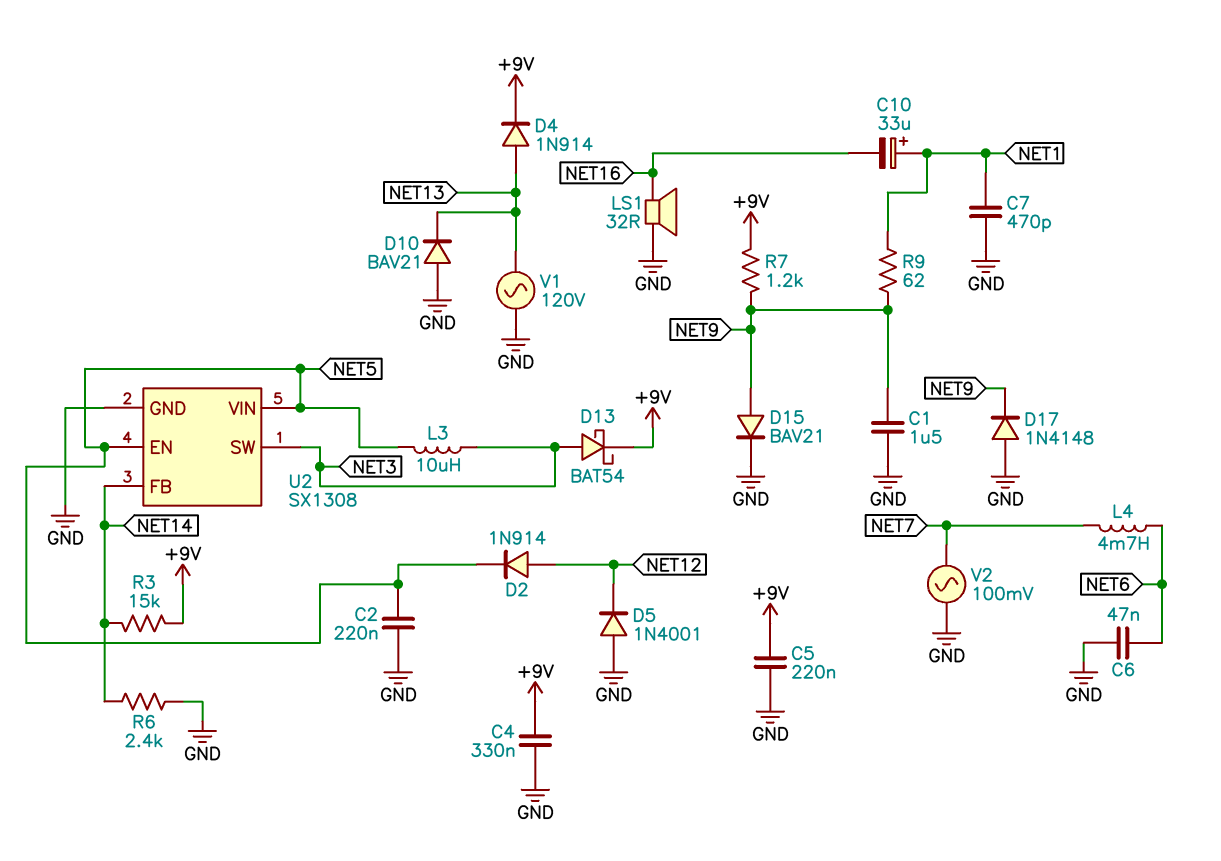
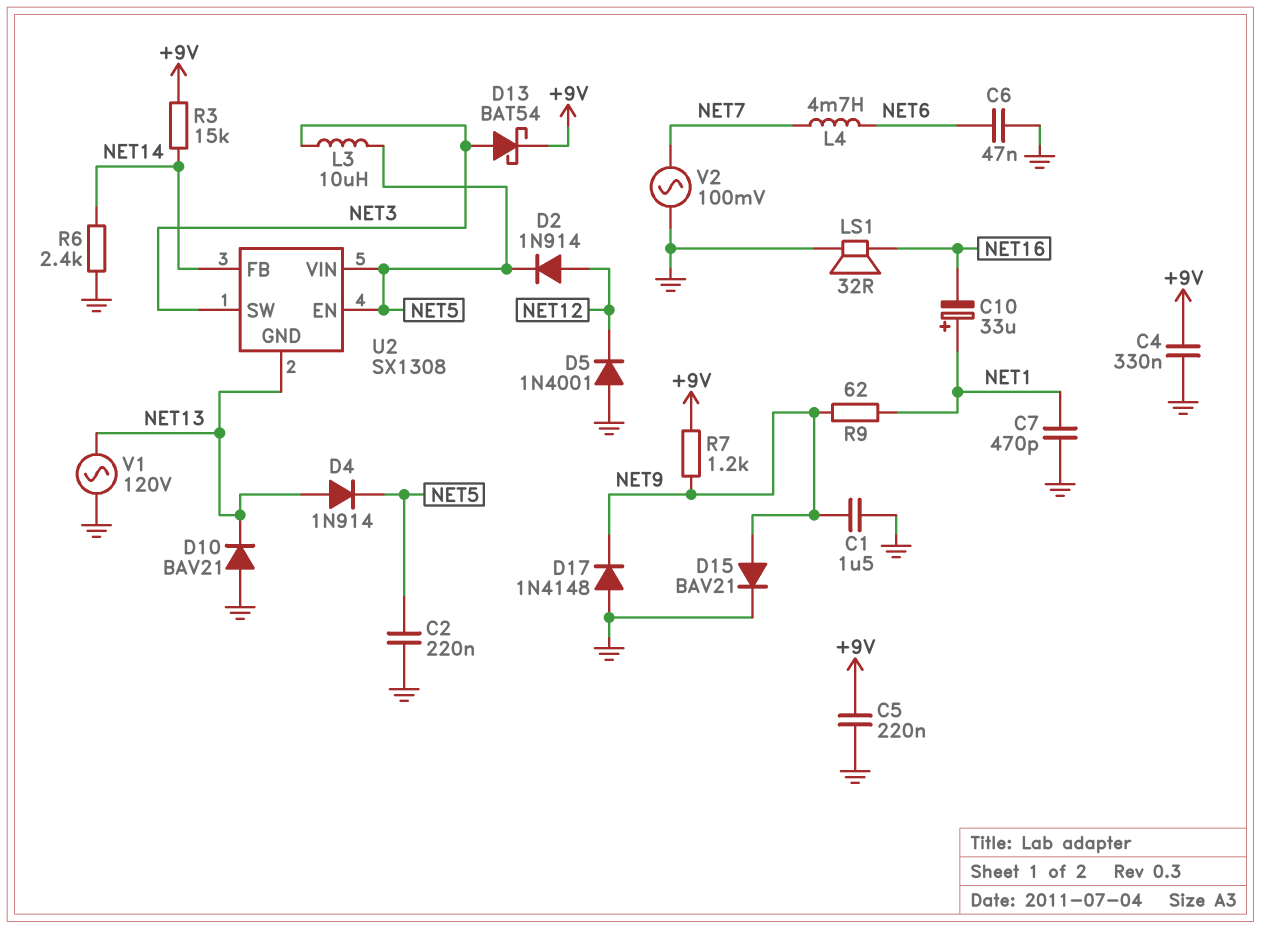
D4: diode 1N914 (A NET13, K +9V) -> diode 1N914 (A NET13, K NET5)
U2 pin GND: GND -> NET13

